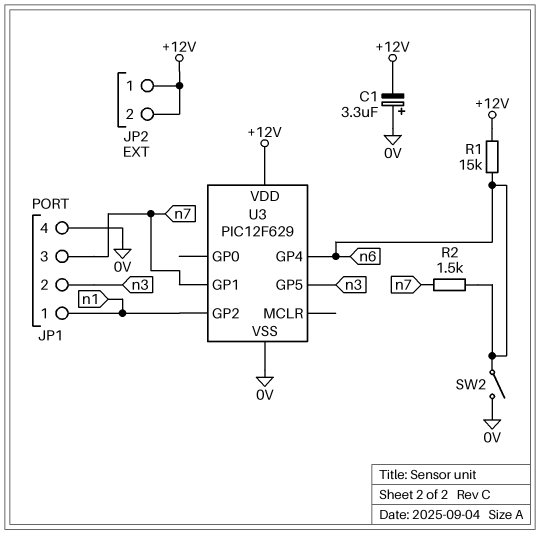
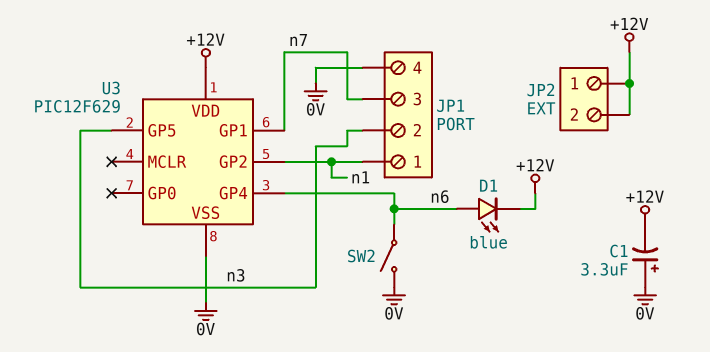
D1: none -> LED blue (A n6, K +12V)
R1: 15k (+12V, n6) -> none
R2: 1.5k (n6, n7) -> none

